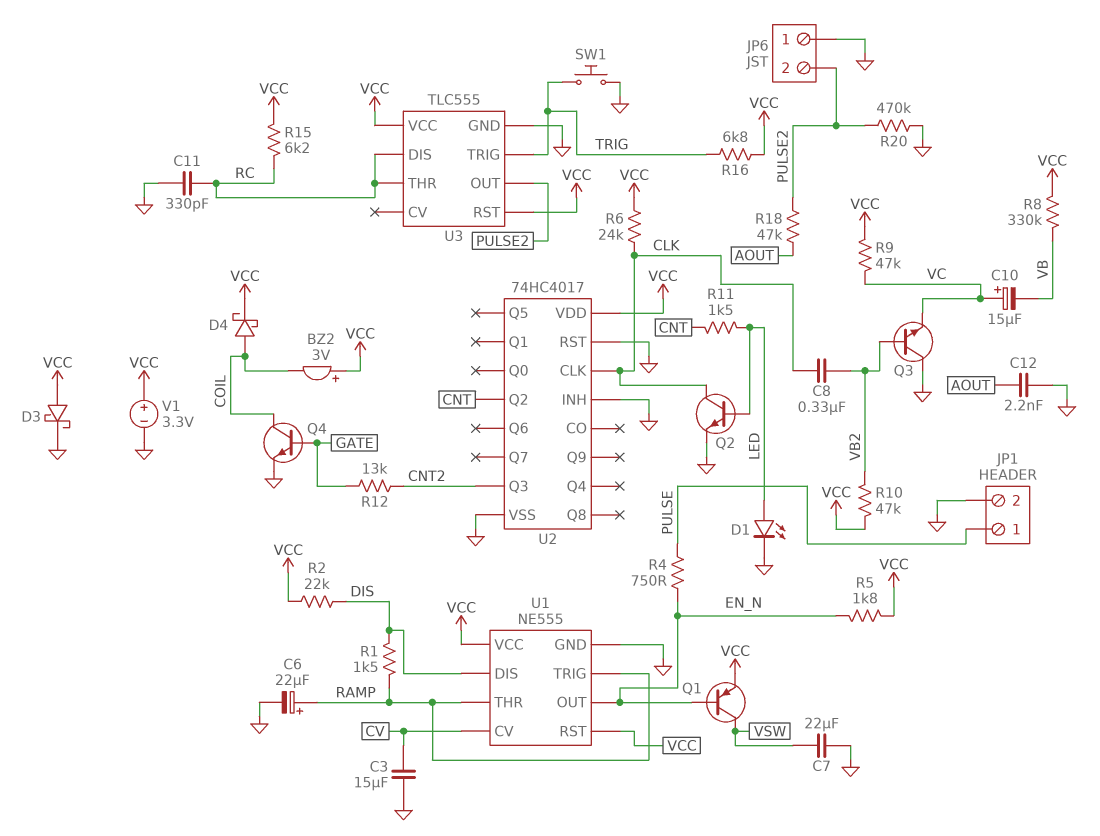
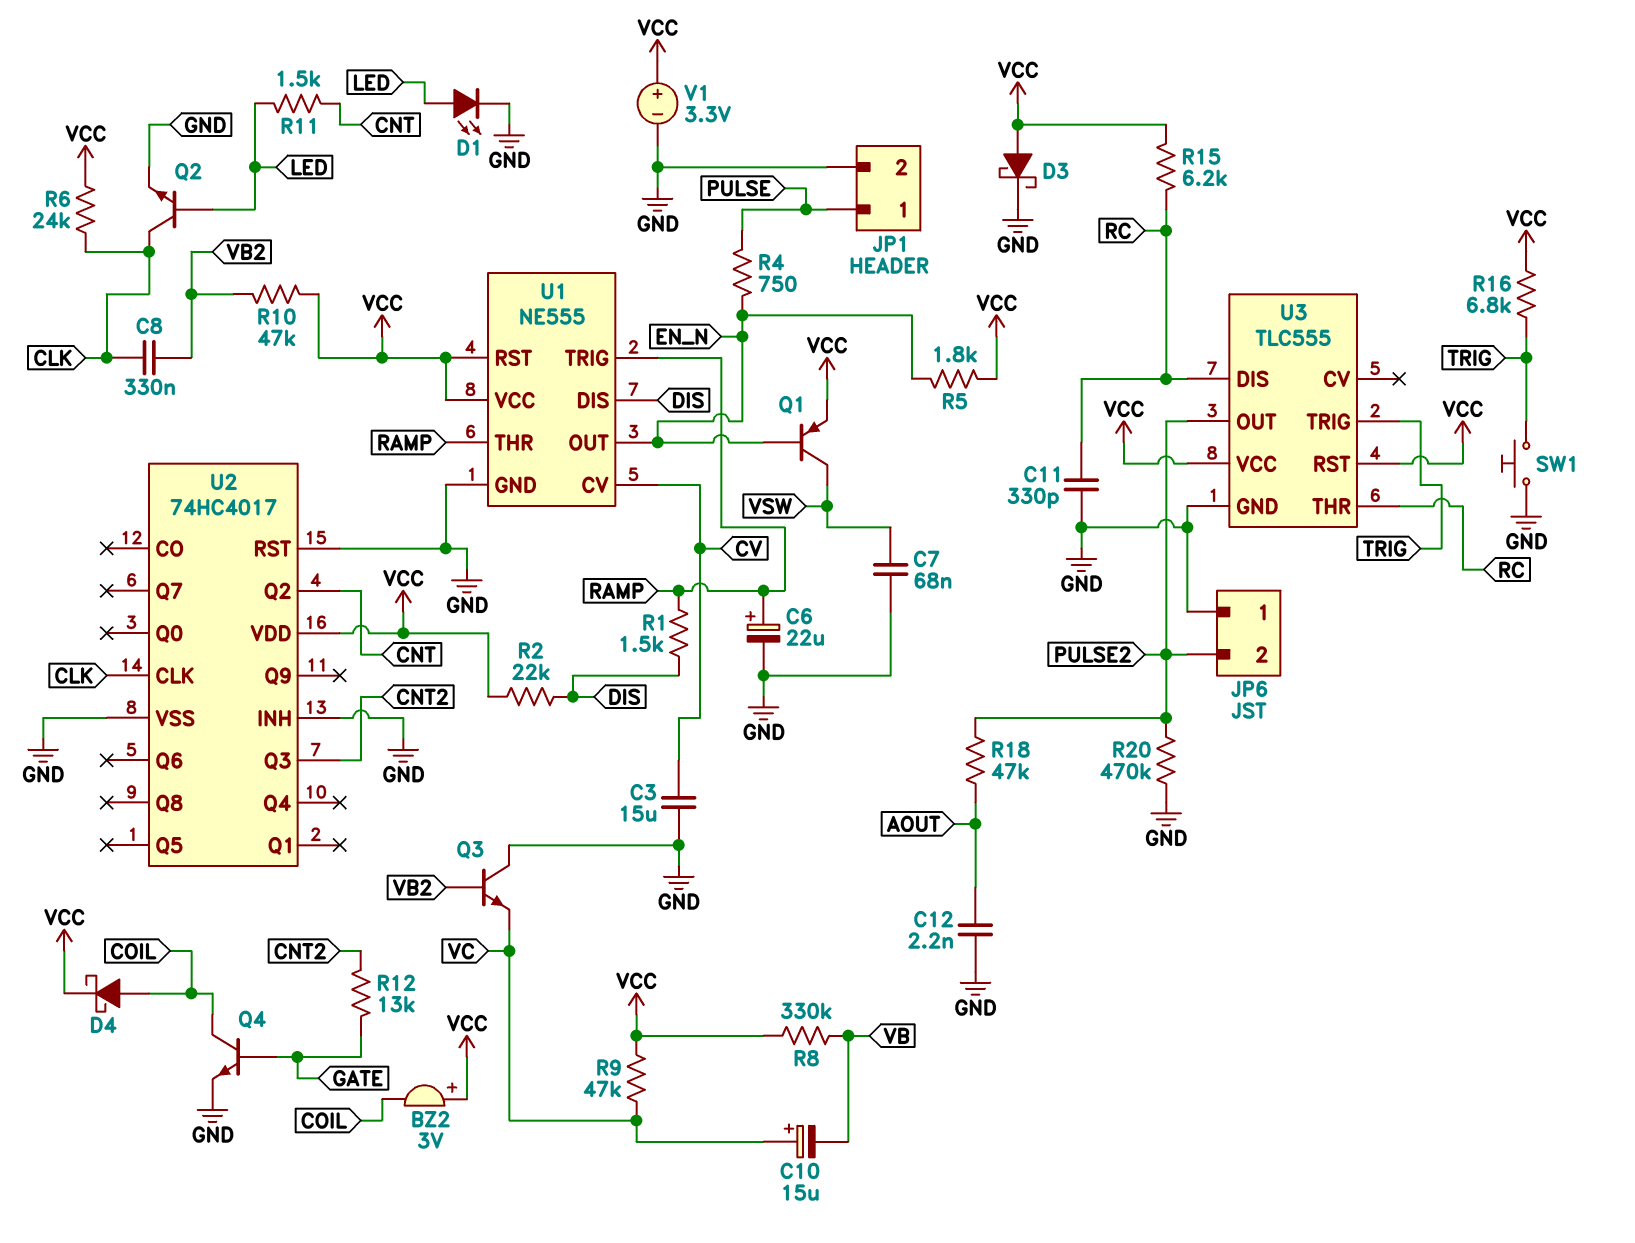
C7: 22uF (GND, VSW) -> 68nF (GND, VSW)

